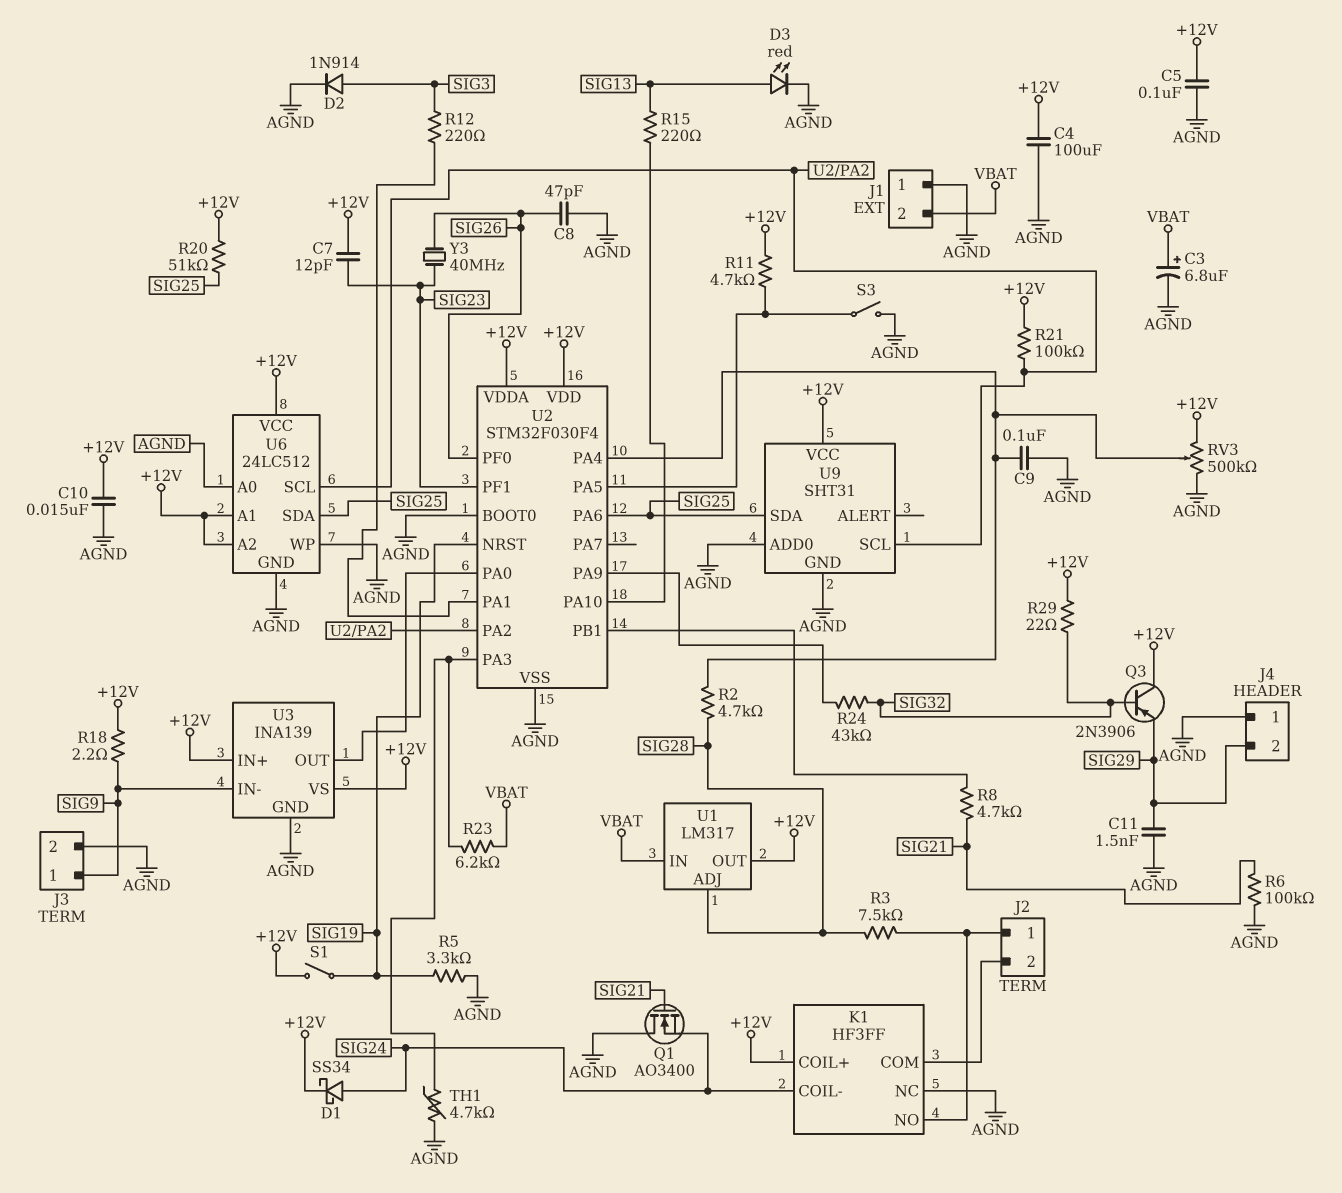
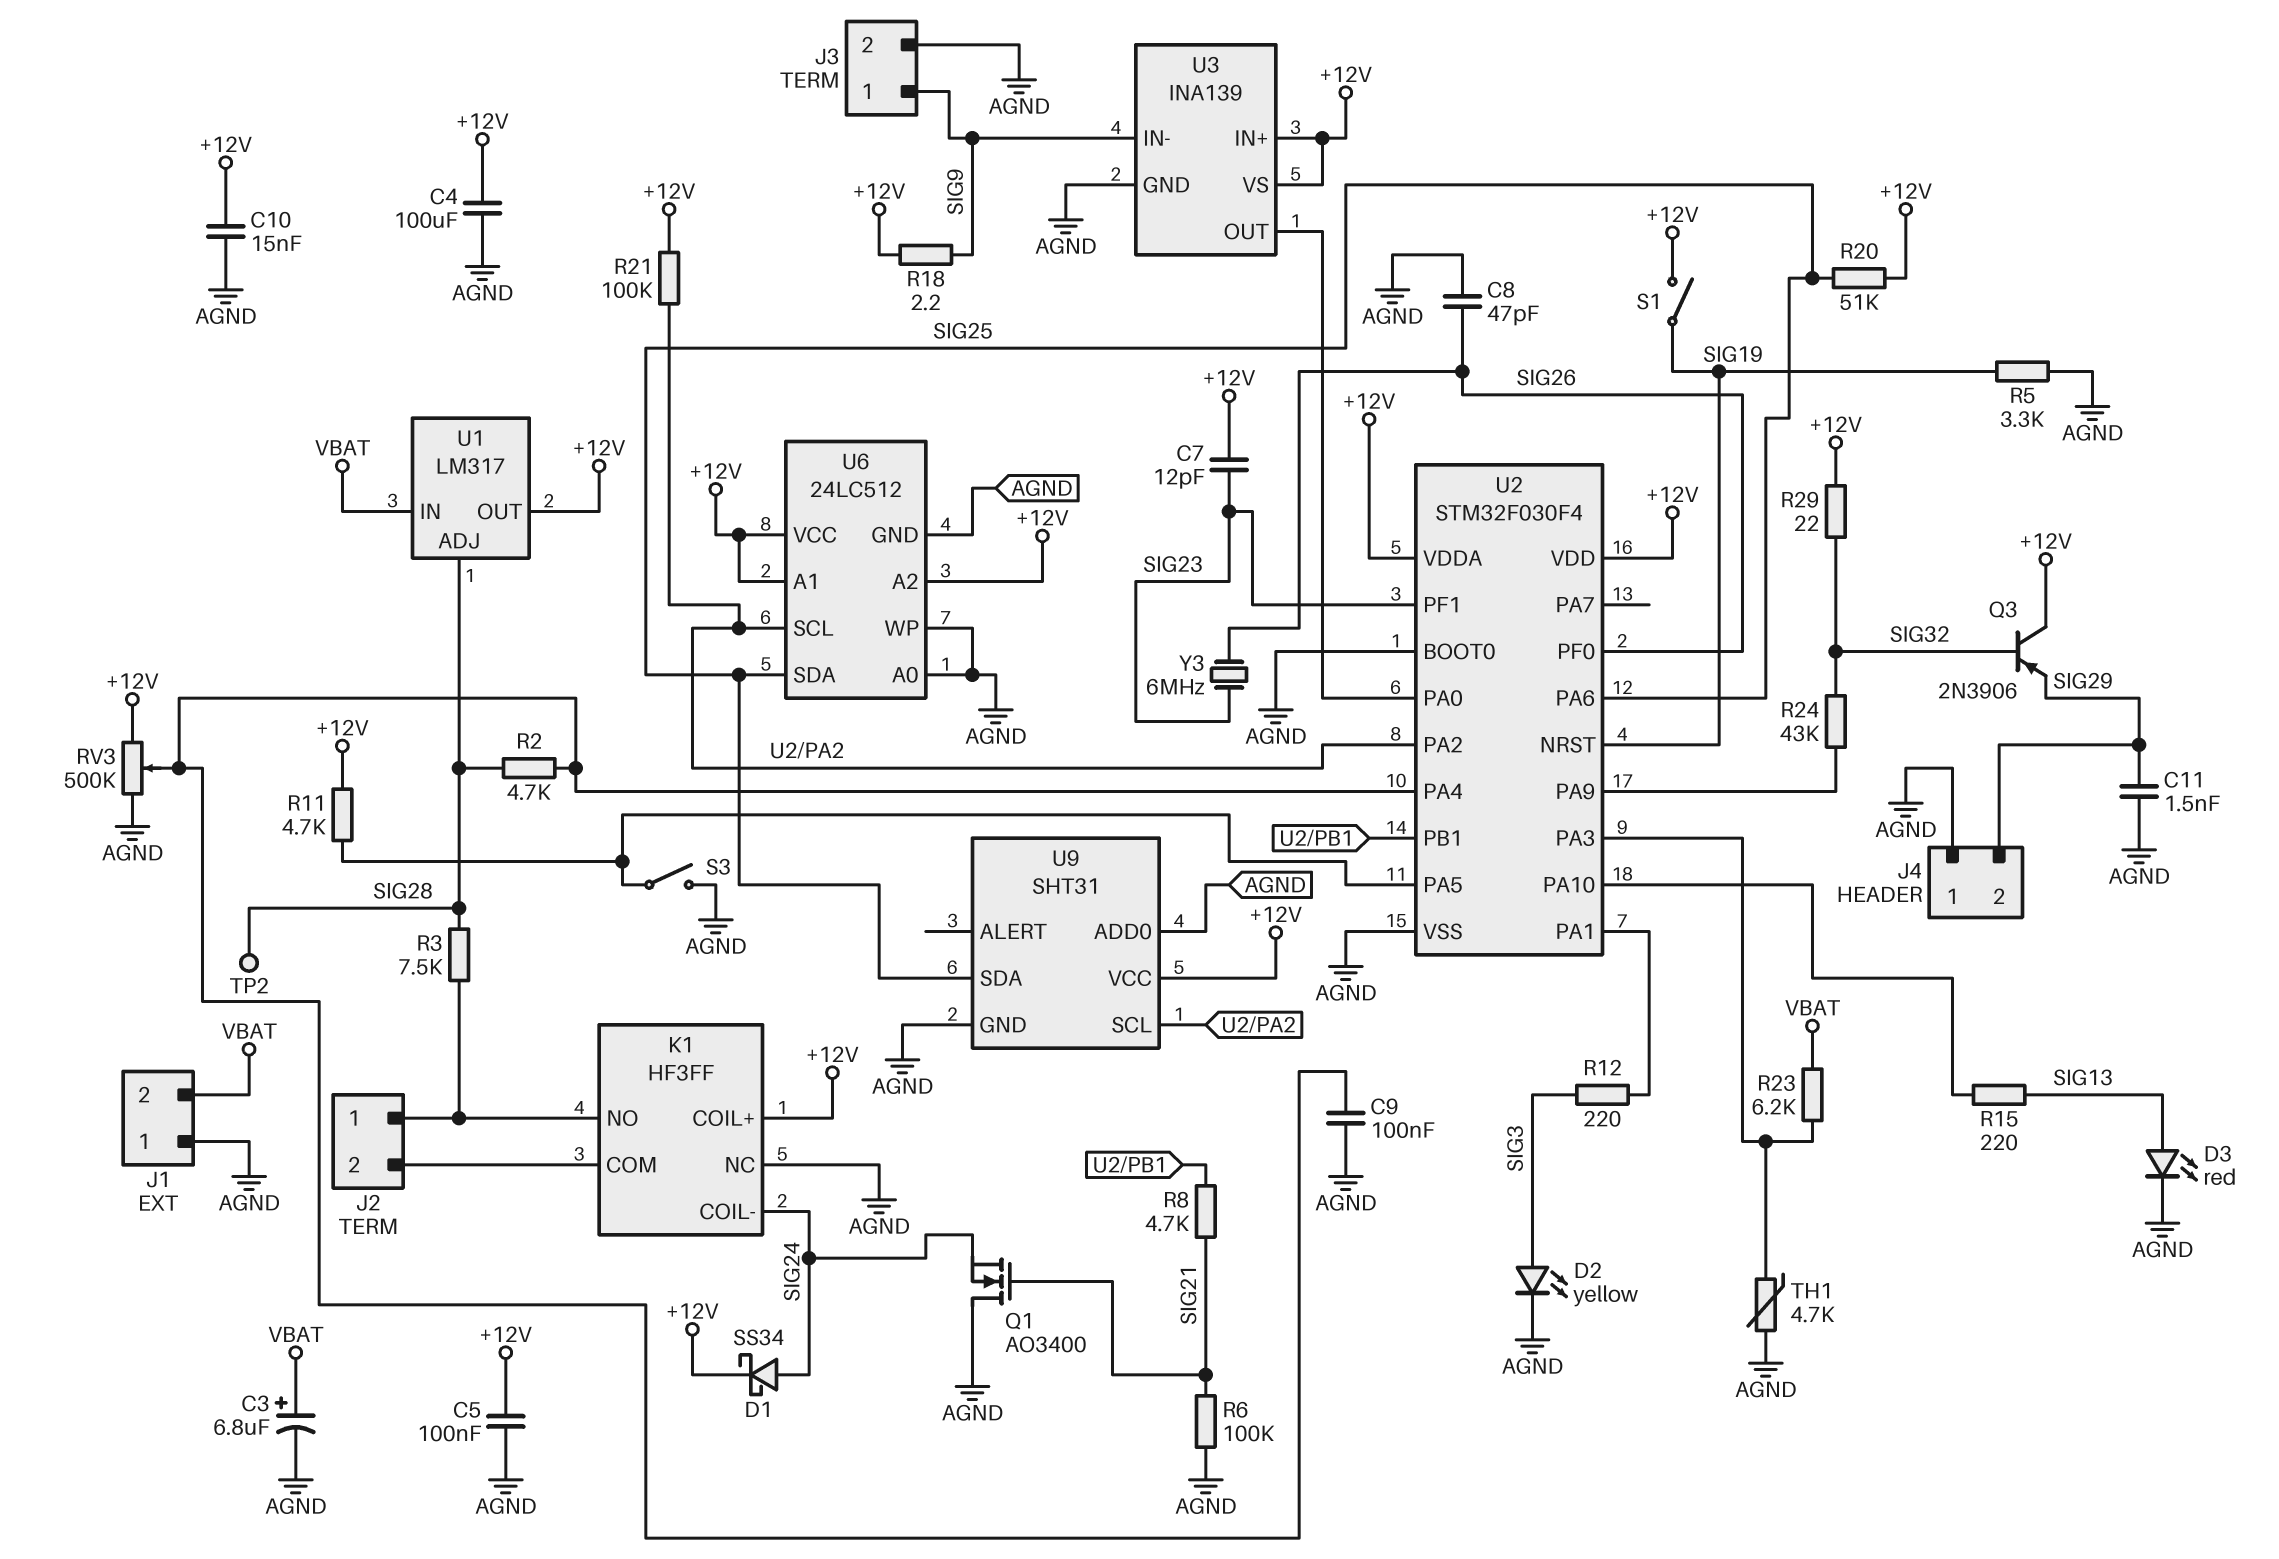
D2: diode 1N914 (A SIG3, K AGND) -> LED yellow (A SIG3, K AGND)
TP2: none -> test point (SIG28)
Y3: 40MHz (SIG23, SIG26) -> 6MHz (SIG23, SIG26)

